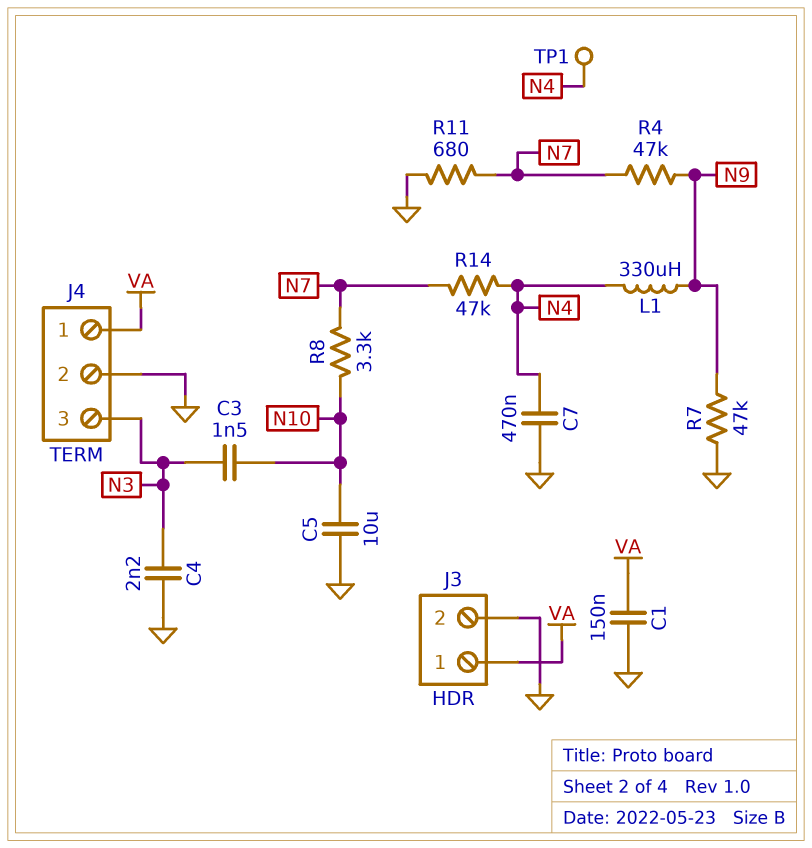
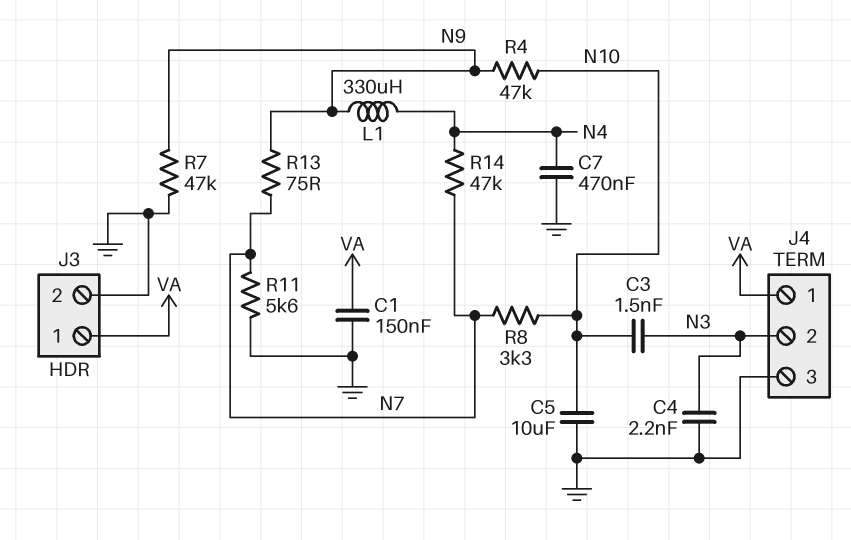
J4 pin 2: GND -> N3
J4 pin 3: N3 -> GND
R4: 47k (N7, N9) -> 47k (N9, N10)
R11: 680 (GND, N7) -> 5.6k (GND, N7)
R13: none -> 75 (N7, N9)
TP1: test point (N4) -> none

